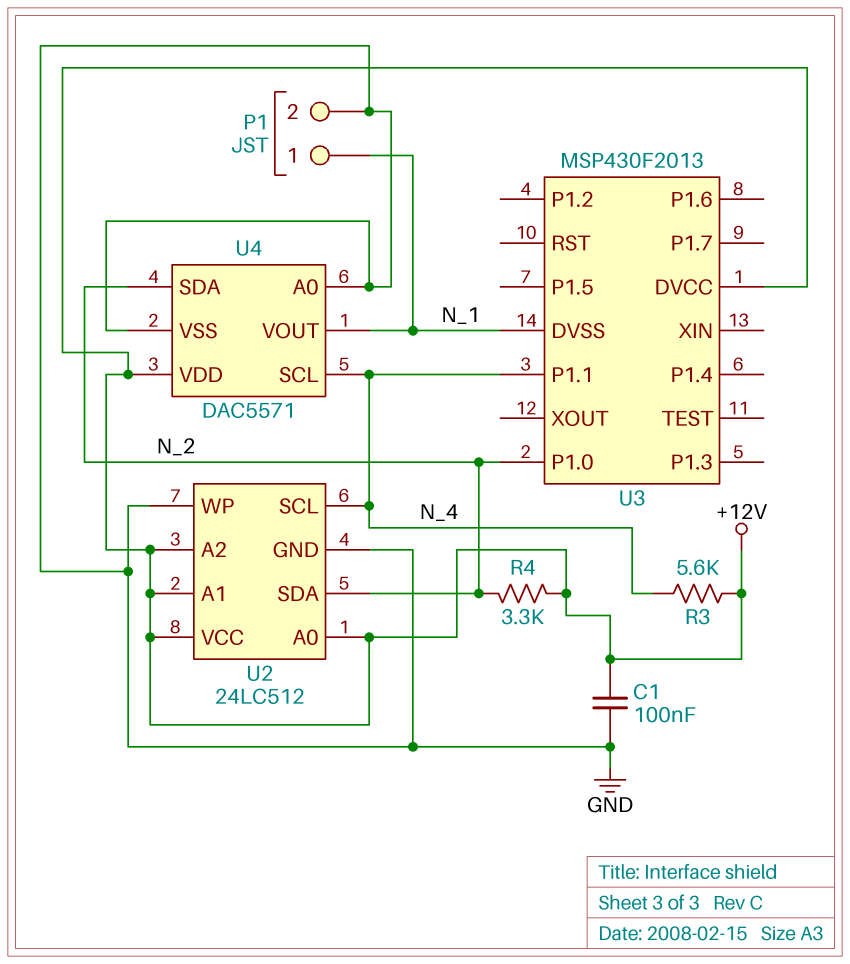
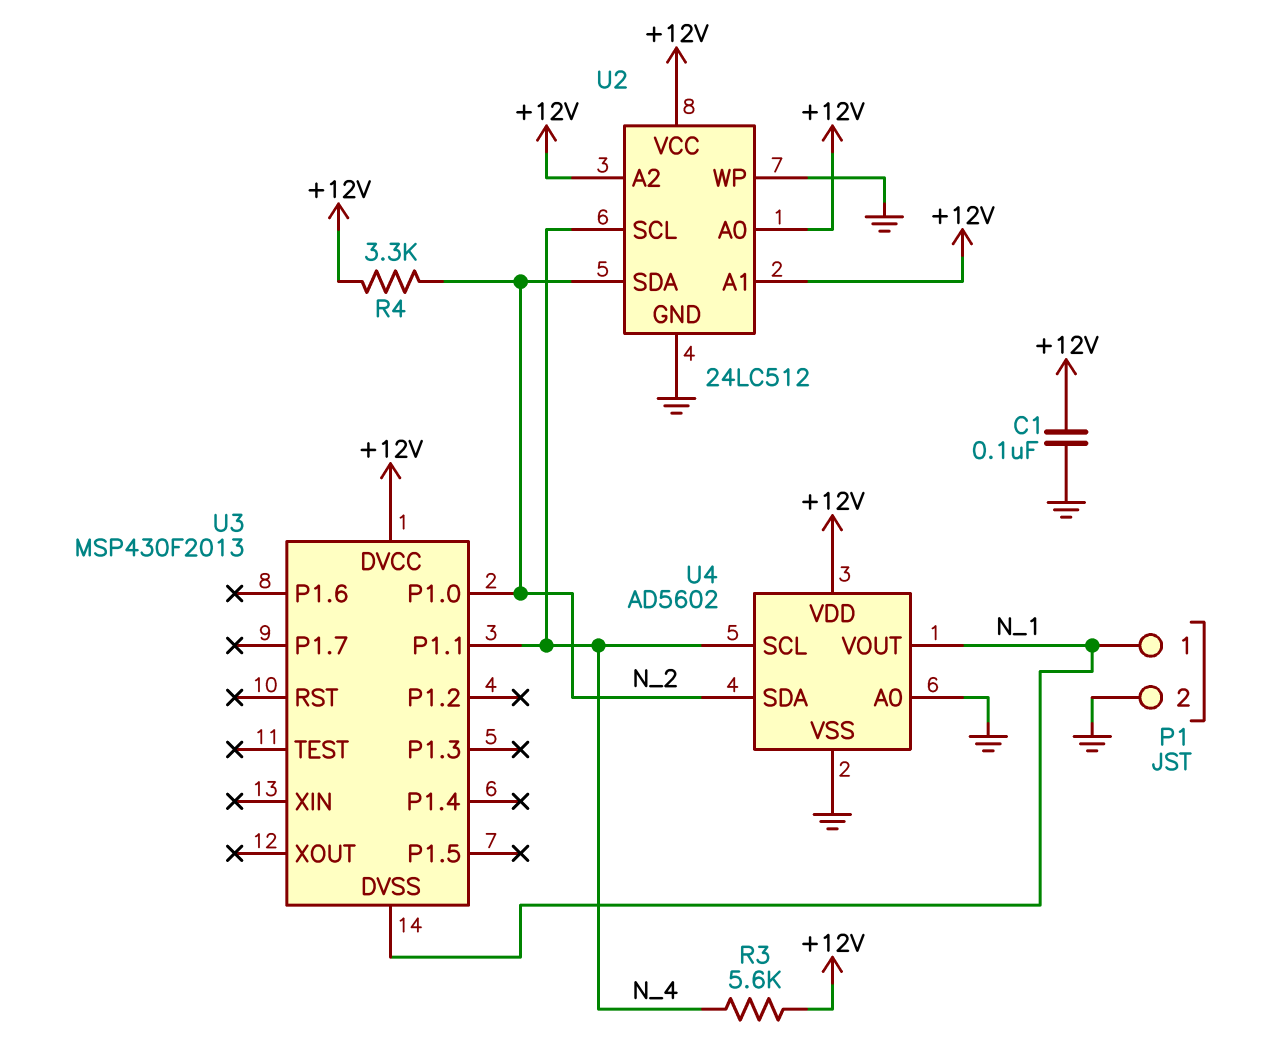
U4: DAC5571 -> AD5602

